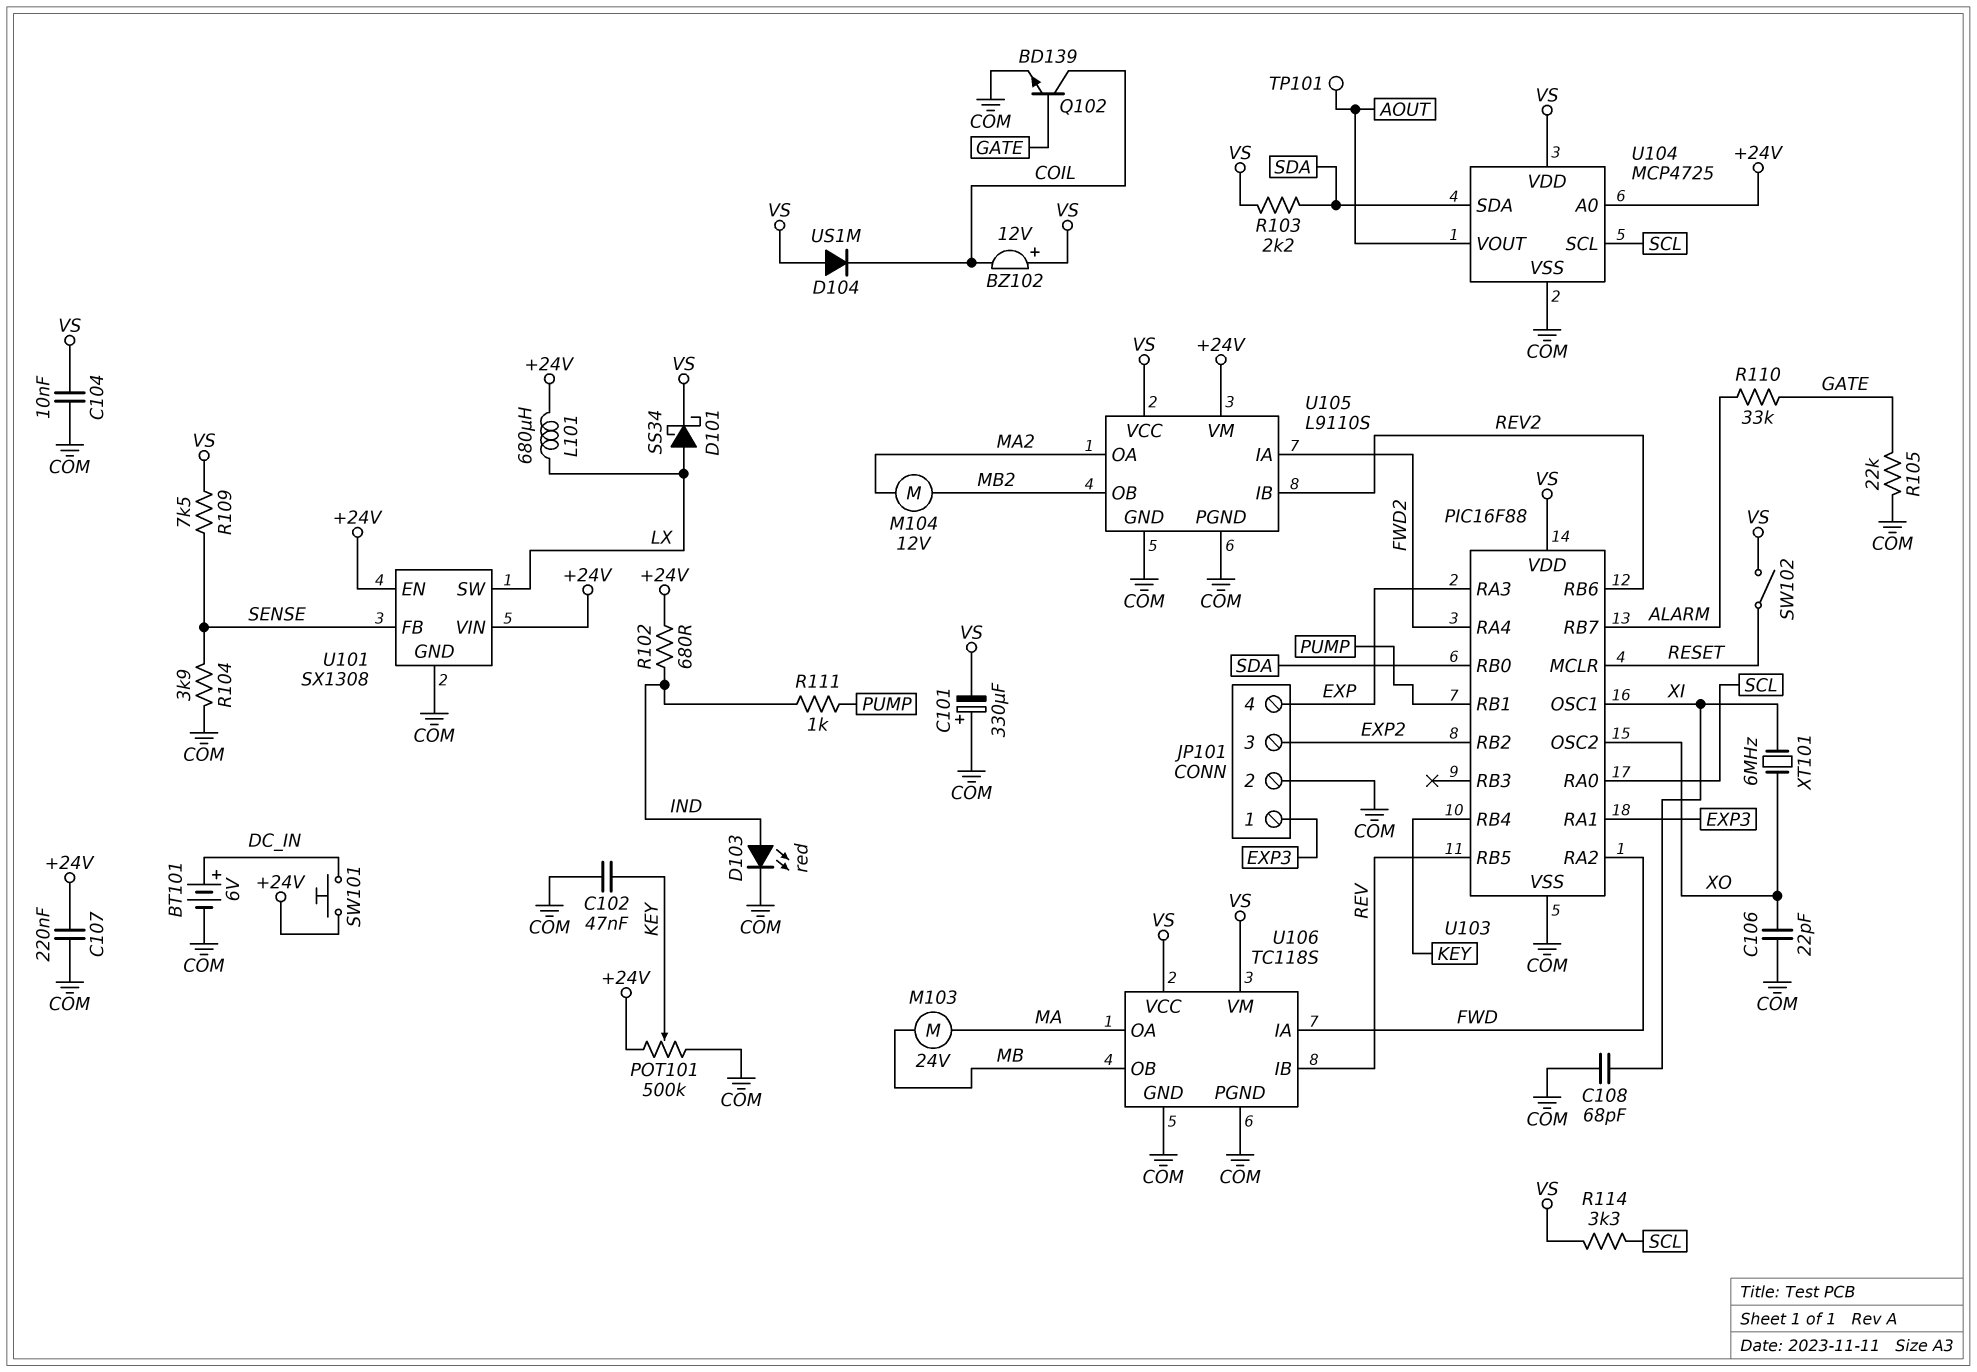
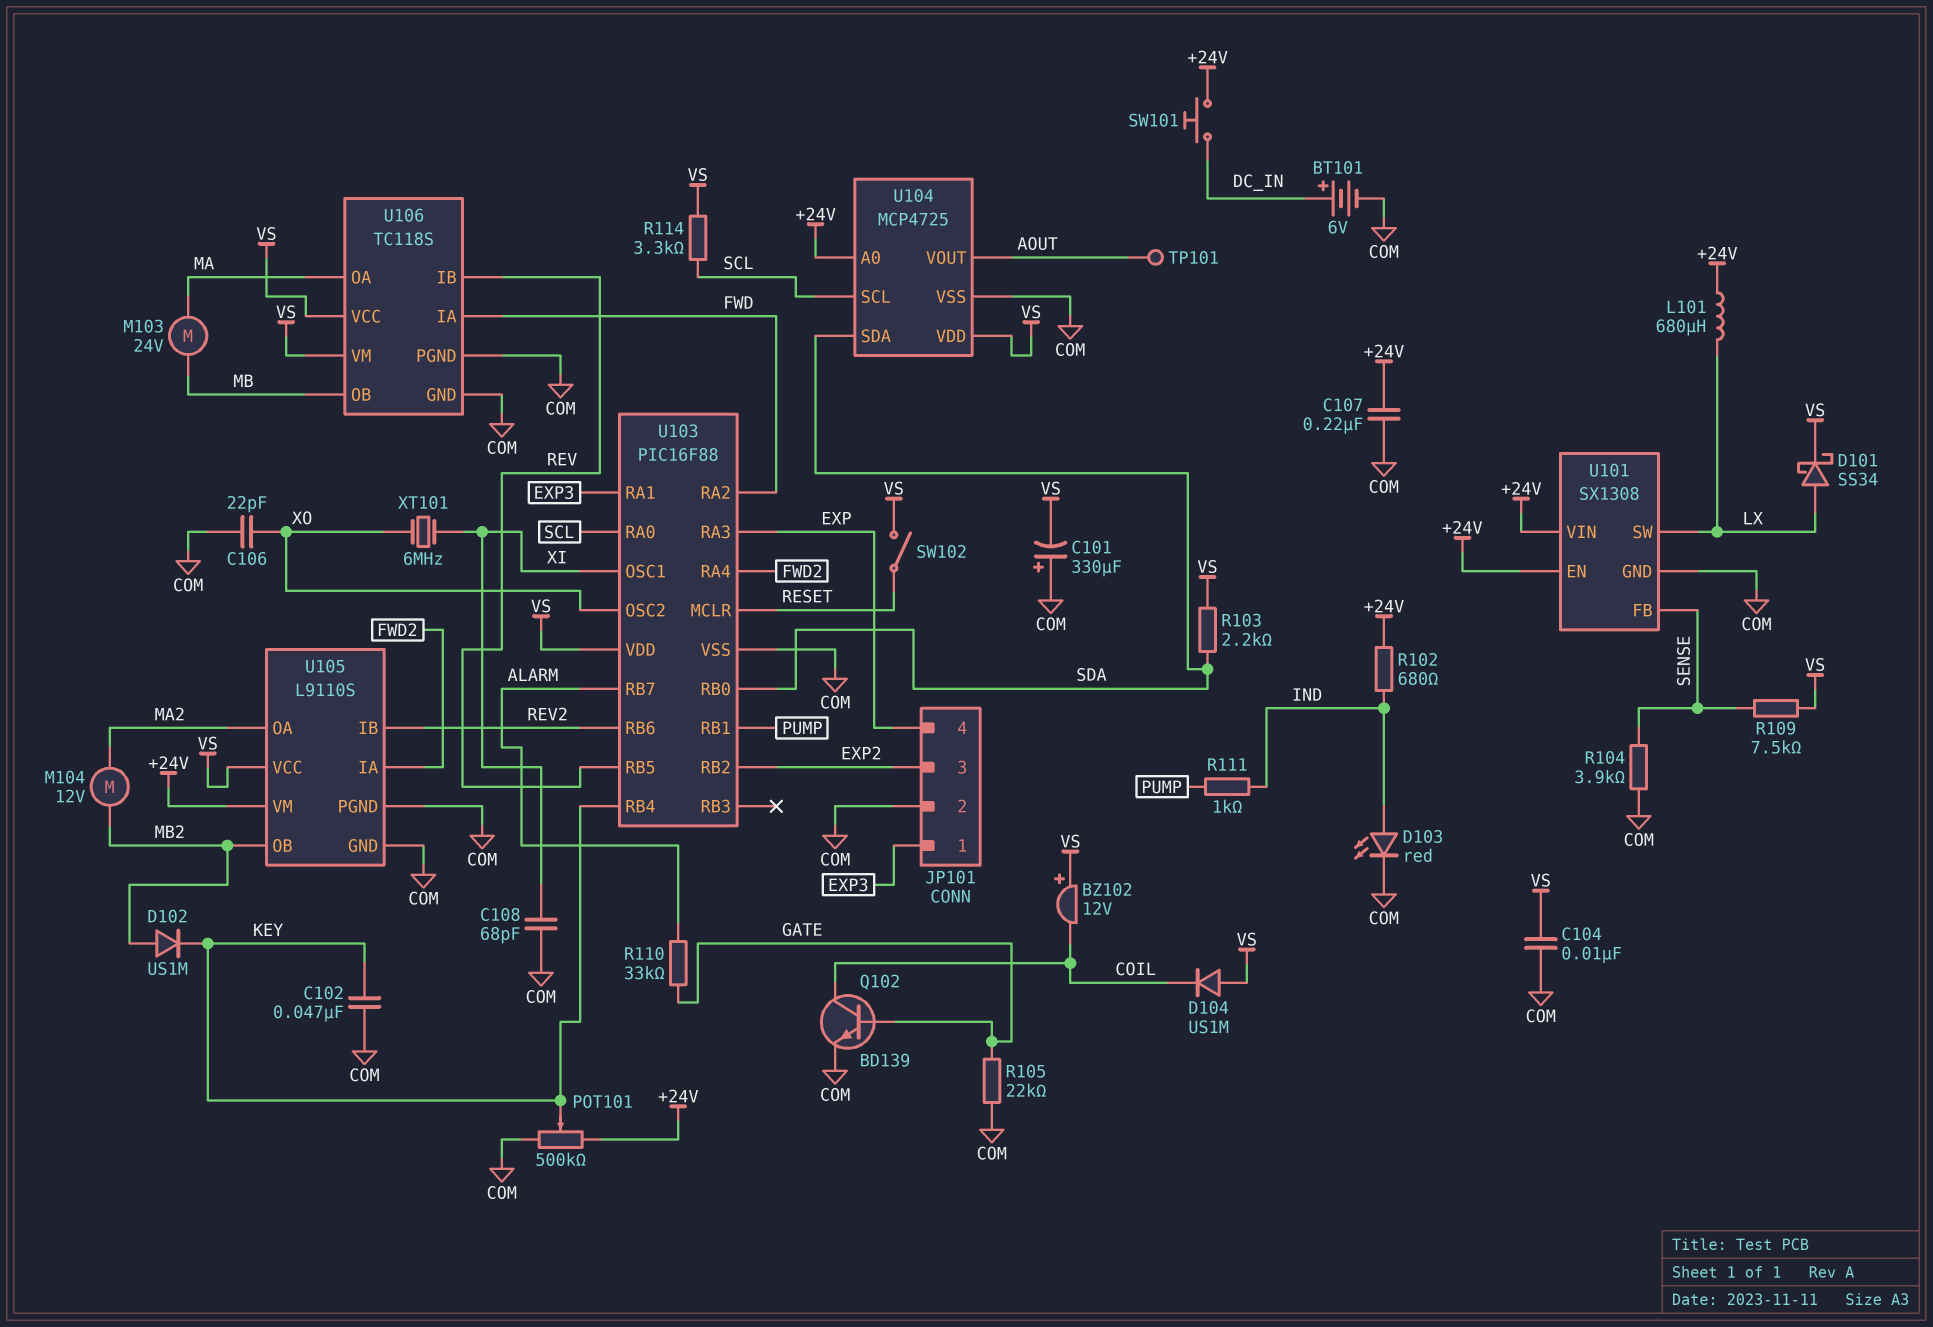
D102: none -> diode US1M (A MB2, K KEY)

